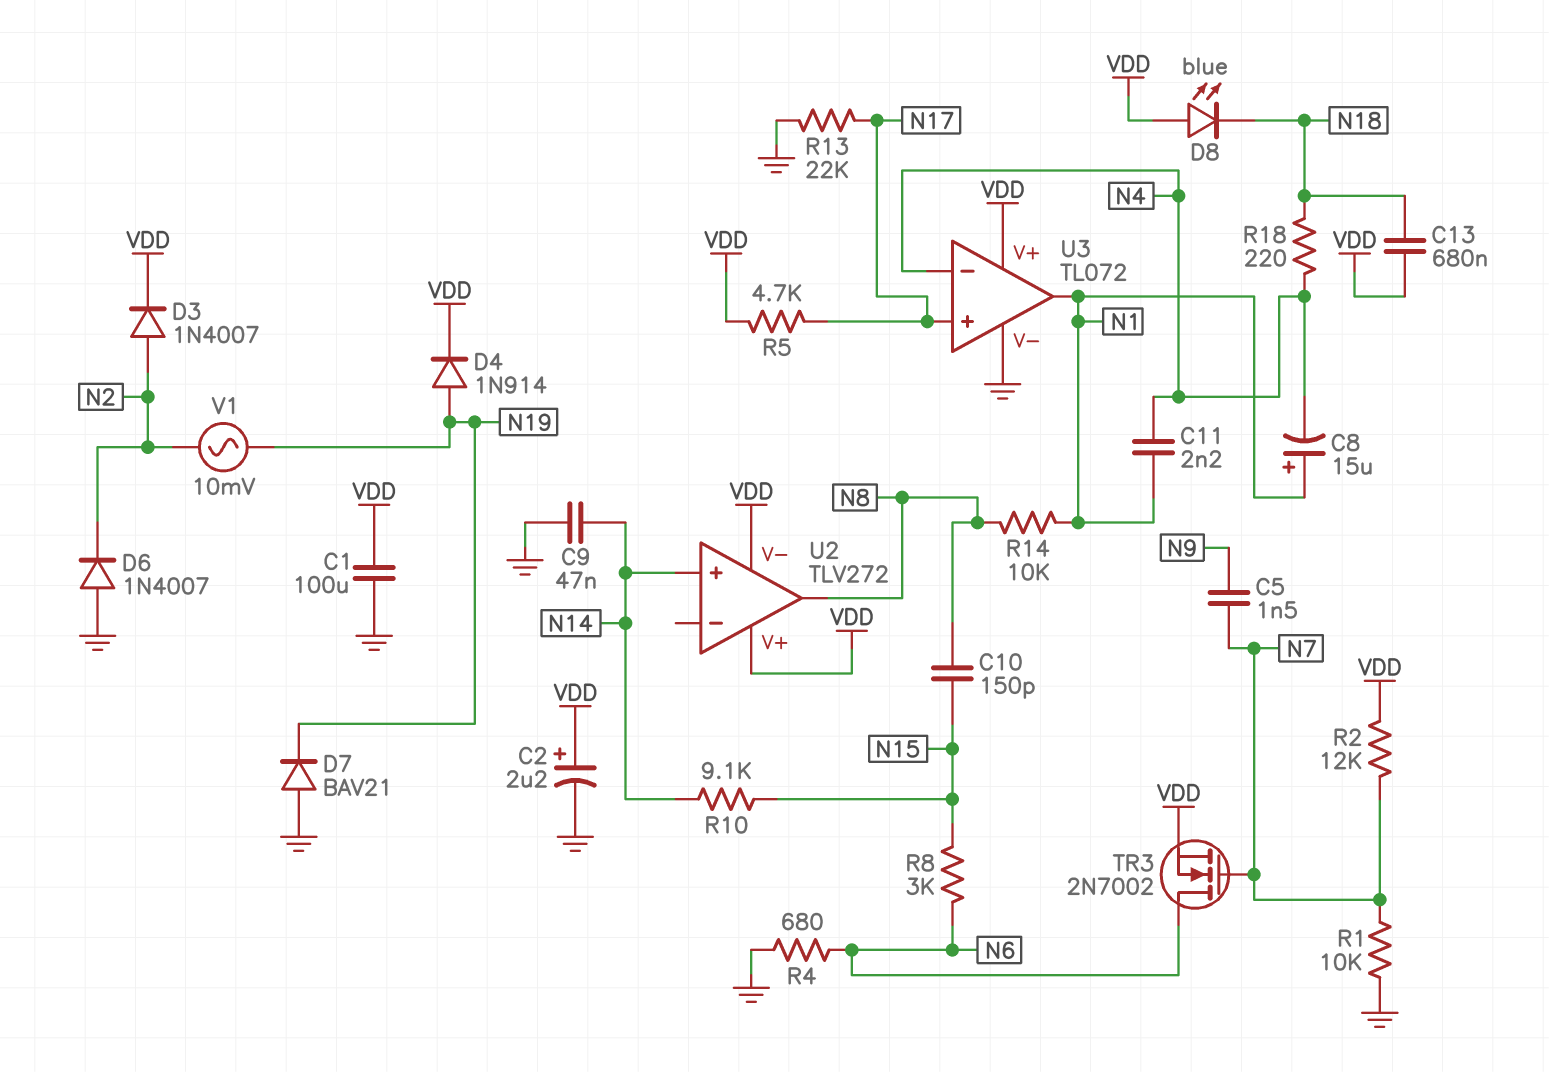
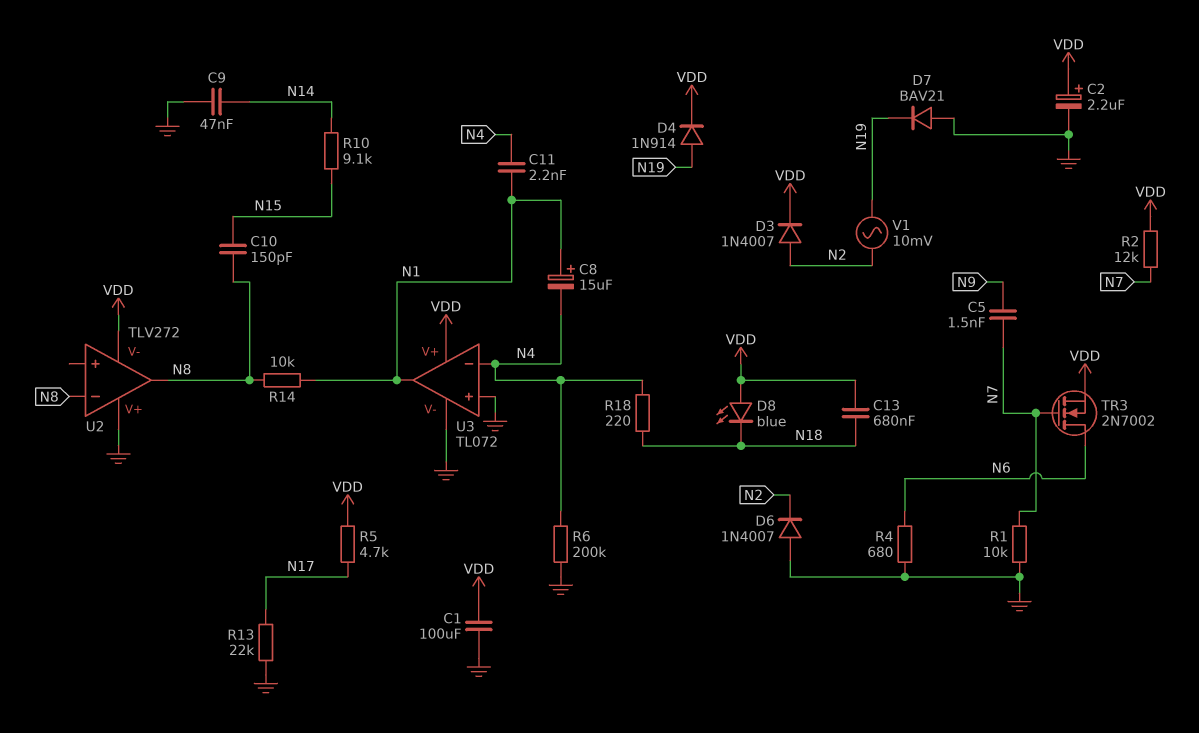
R6: none -> 200k (GND, N4)
R8: 3k (N6, N15) -> none
U2 pin V+: VDD -> GND
U2 pin in+: N14 -> none
U2 pin in-: none -> N8
U3 pin in+: N17 -> GND

